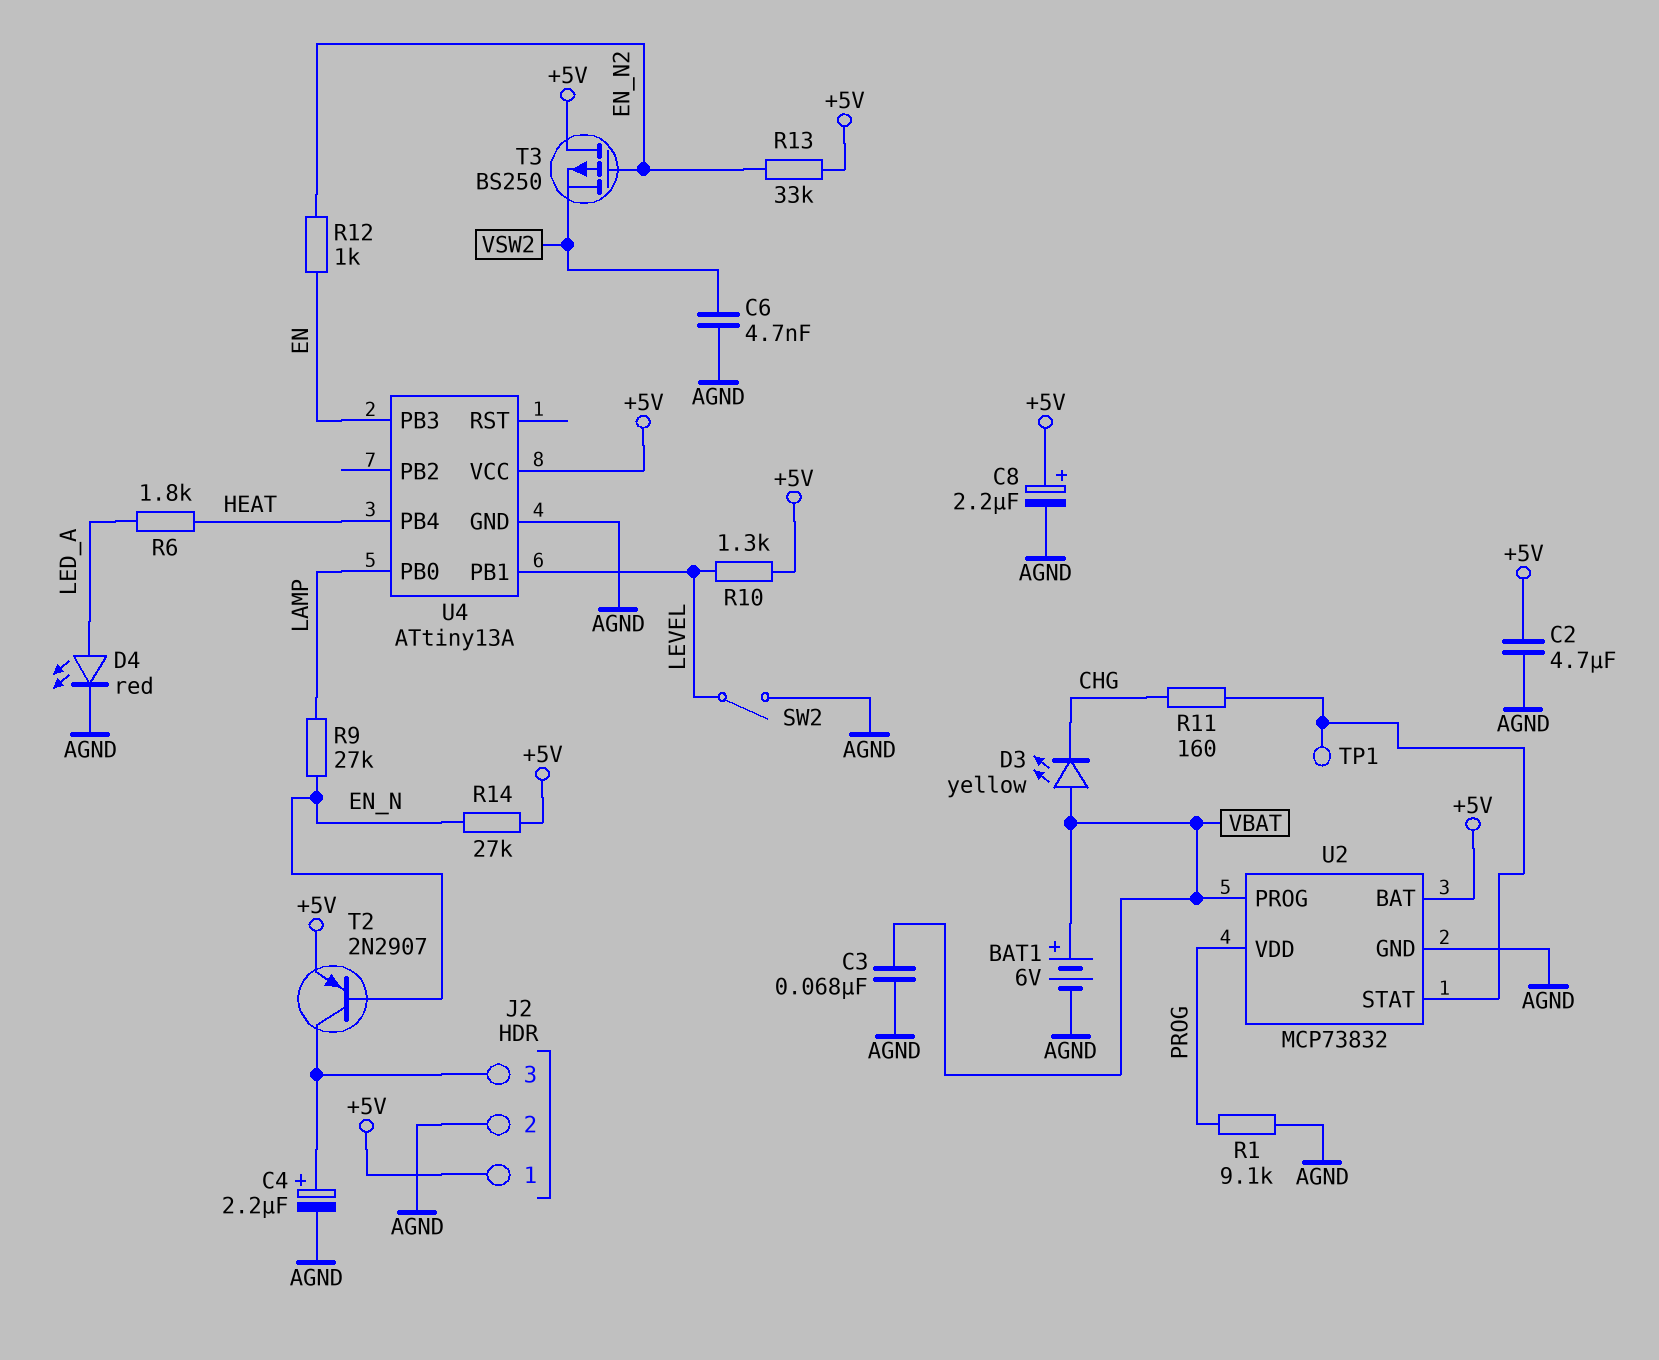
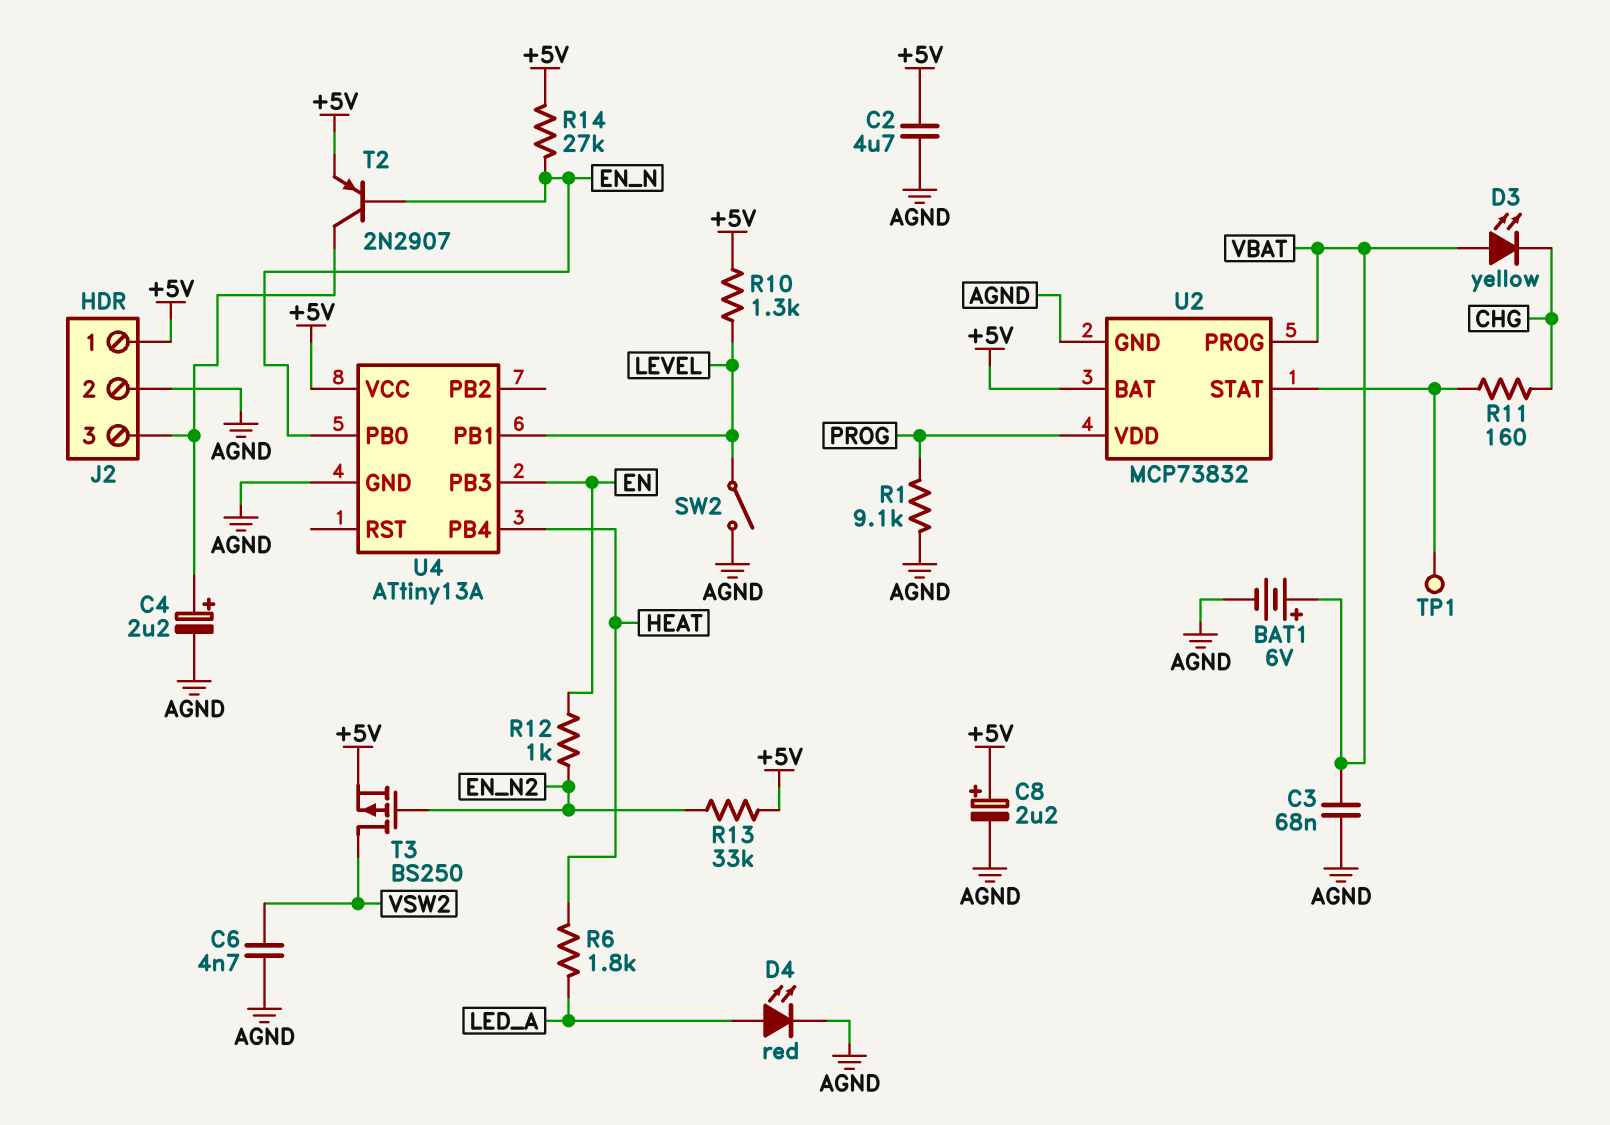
R9: 27k (EN_N, LAMP) -> none
T3: PMOS BS250 (G EN_N2, D +5V, S VSW2) -> PMOS BS250 (G EN_N2, D VSW2, S +5V)
U4 pin PB0: LAMP -> EN_N

